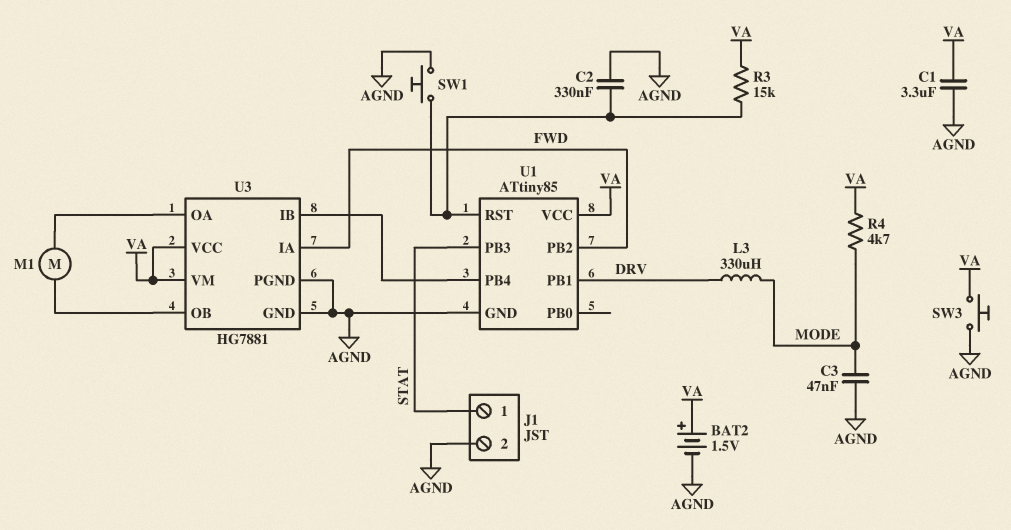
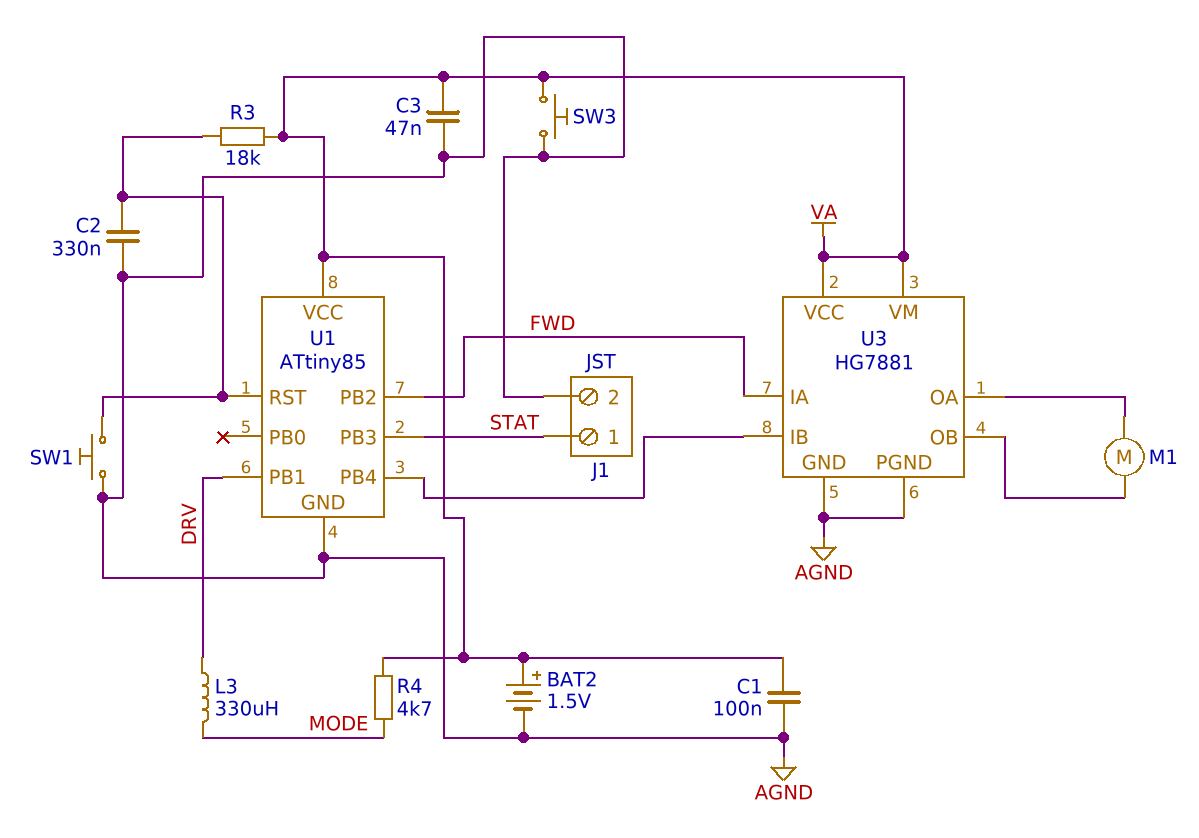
C1: 3.3uF (AGND, VA) -> 100nF (AGND, VA)
C3: 47nF (AGND, MODE) -> 47nF (AGND, VA)
R3: 15k (U1/RST, VA) -> 18k (U1/RST, VA)

